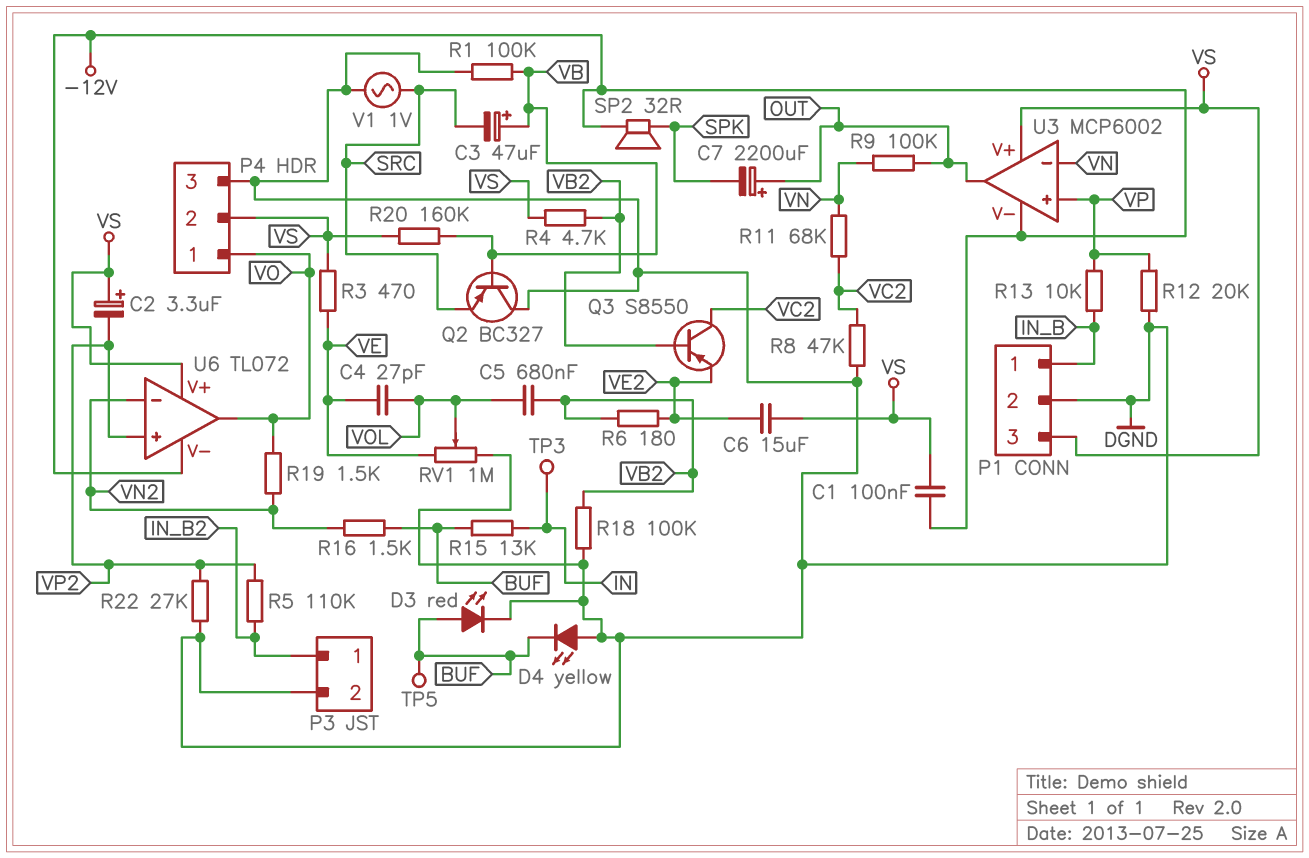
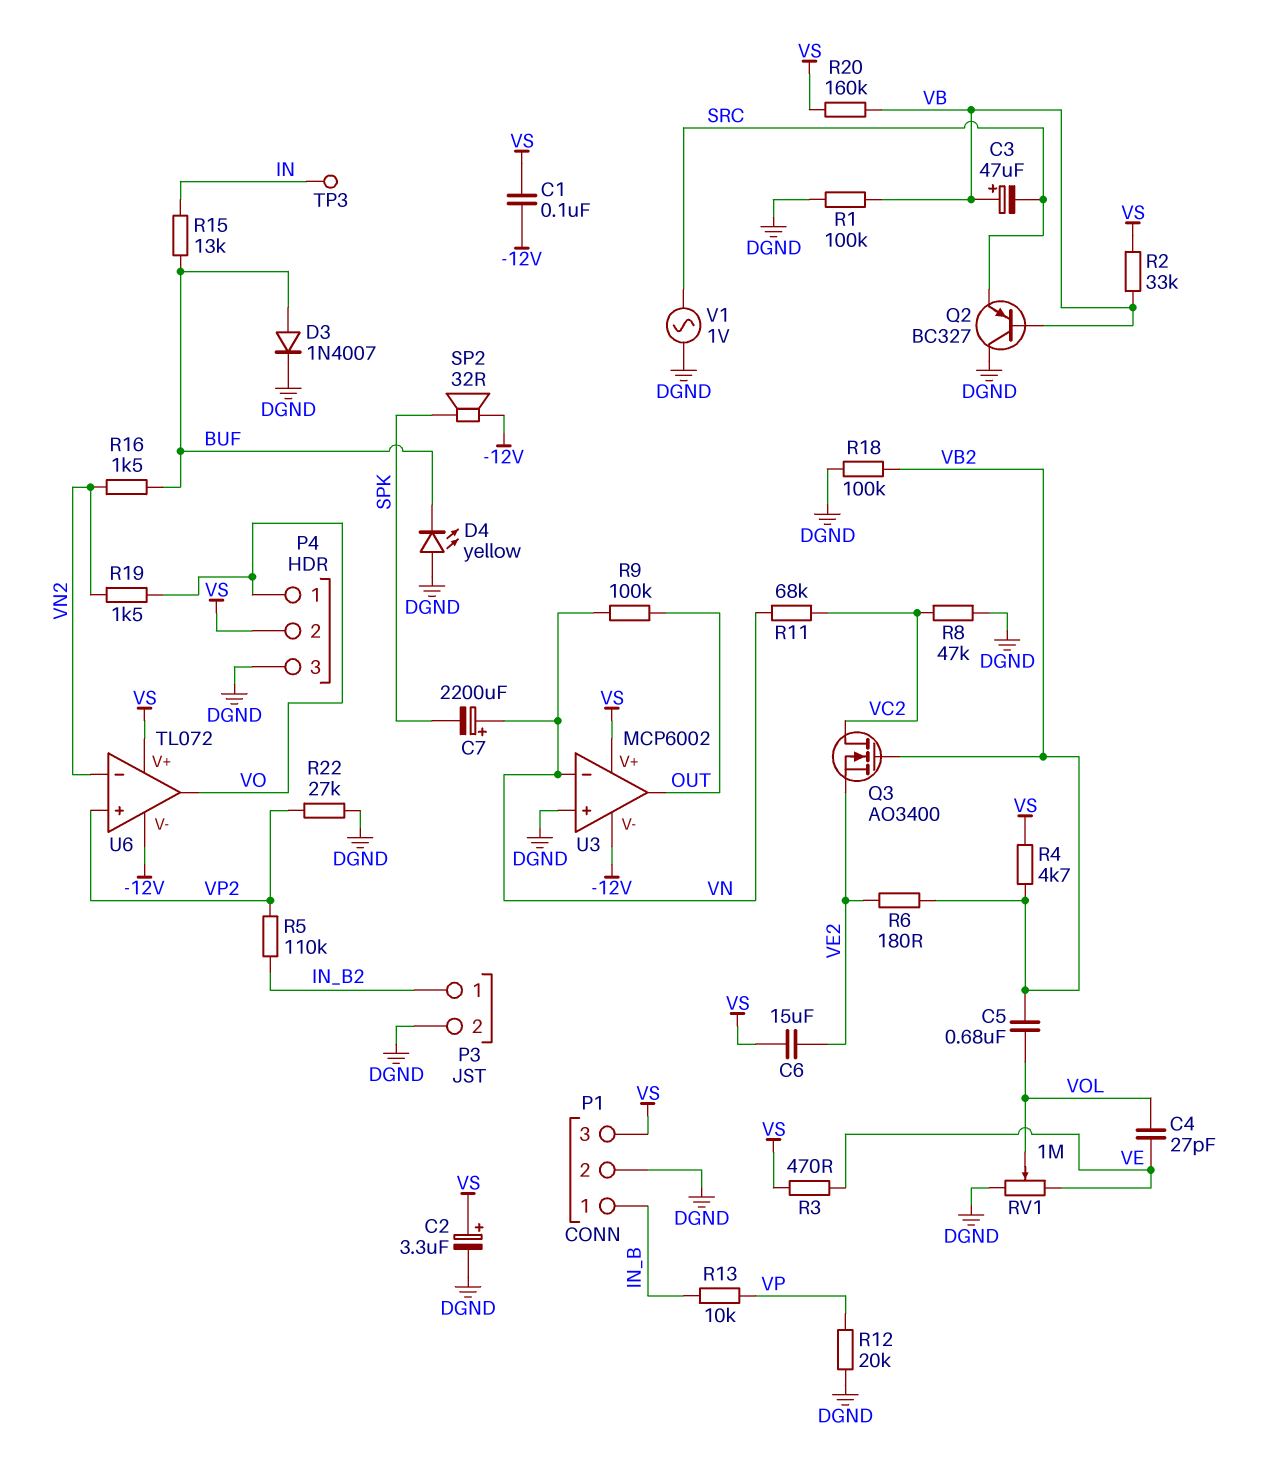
C2: 3.3uF (plus VS, minus VP2) -> 3.3uF (plus VS, minus DGND)
C7: 2200uF (plus OUT, minus SPK) -> 2200uF (plus VN, minus SPK)
D3: LED red (A BUF, K DGND) -> diode 1N4007 (A BUF, K DGND)
Q3: PNP S8550 (B VB2, C VC2, E VE2) -> NMOS AO3400 (G VB2, D VC2, S VE2)
R2: none -> 33k (VB, VS)
TP5: test point (BUF) -> none
U3 pin in+: VP -> DGND

